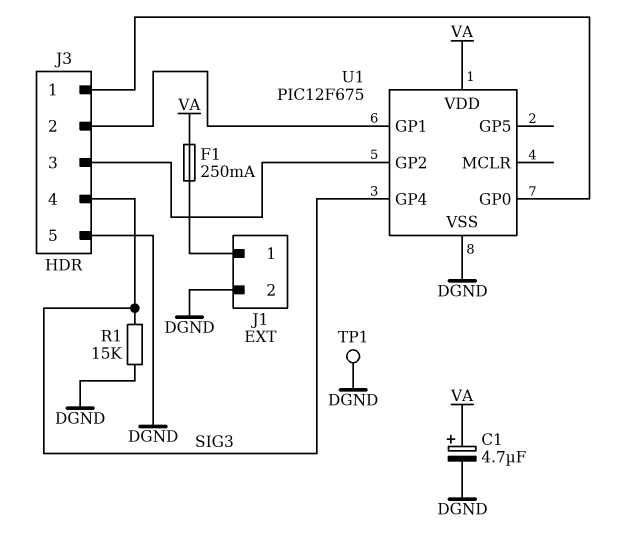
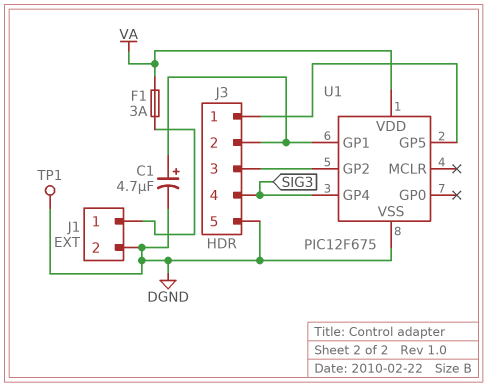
C1: 4.7uF (plus VA, minus DGND) -> 4.7uF (plus J3/2, minus DGND)
F1: 250mA (J1/1, VA) -> 3A (J1/1, VA)
R1: 15k (DGND, SIG3) -> none
U1 pin GP0: J3/1 -> none
U1 pin GP5: none -> J3/1

